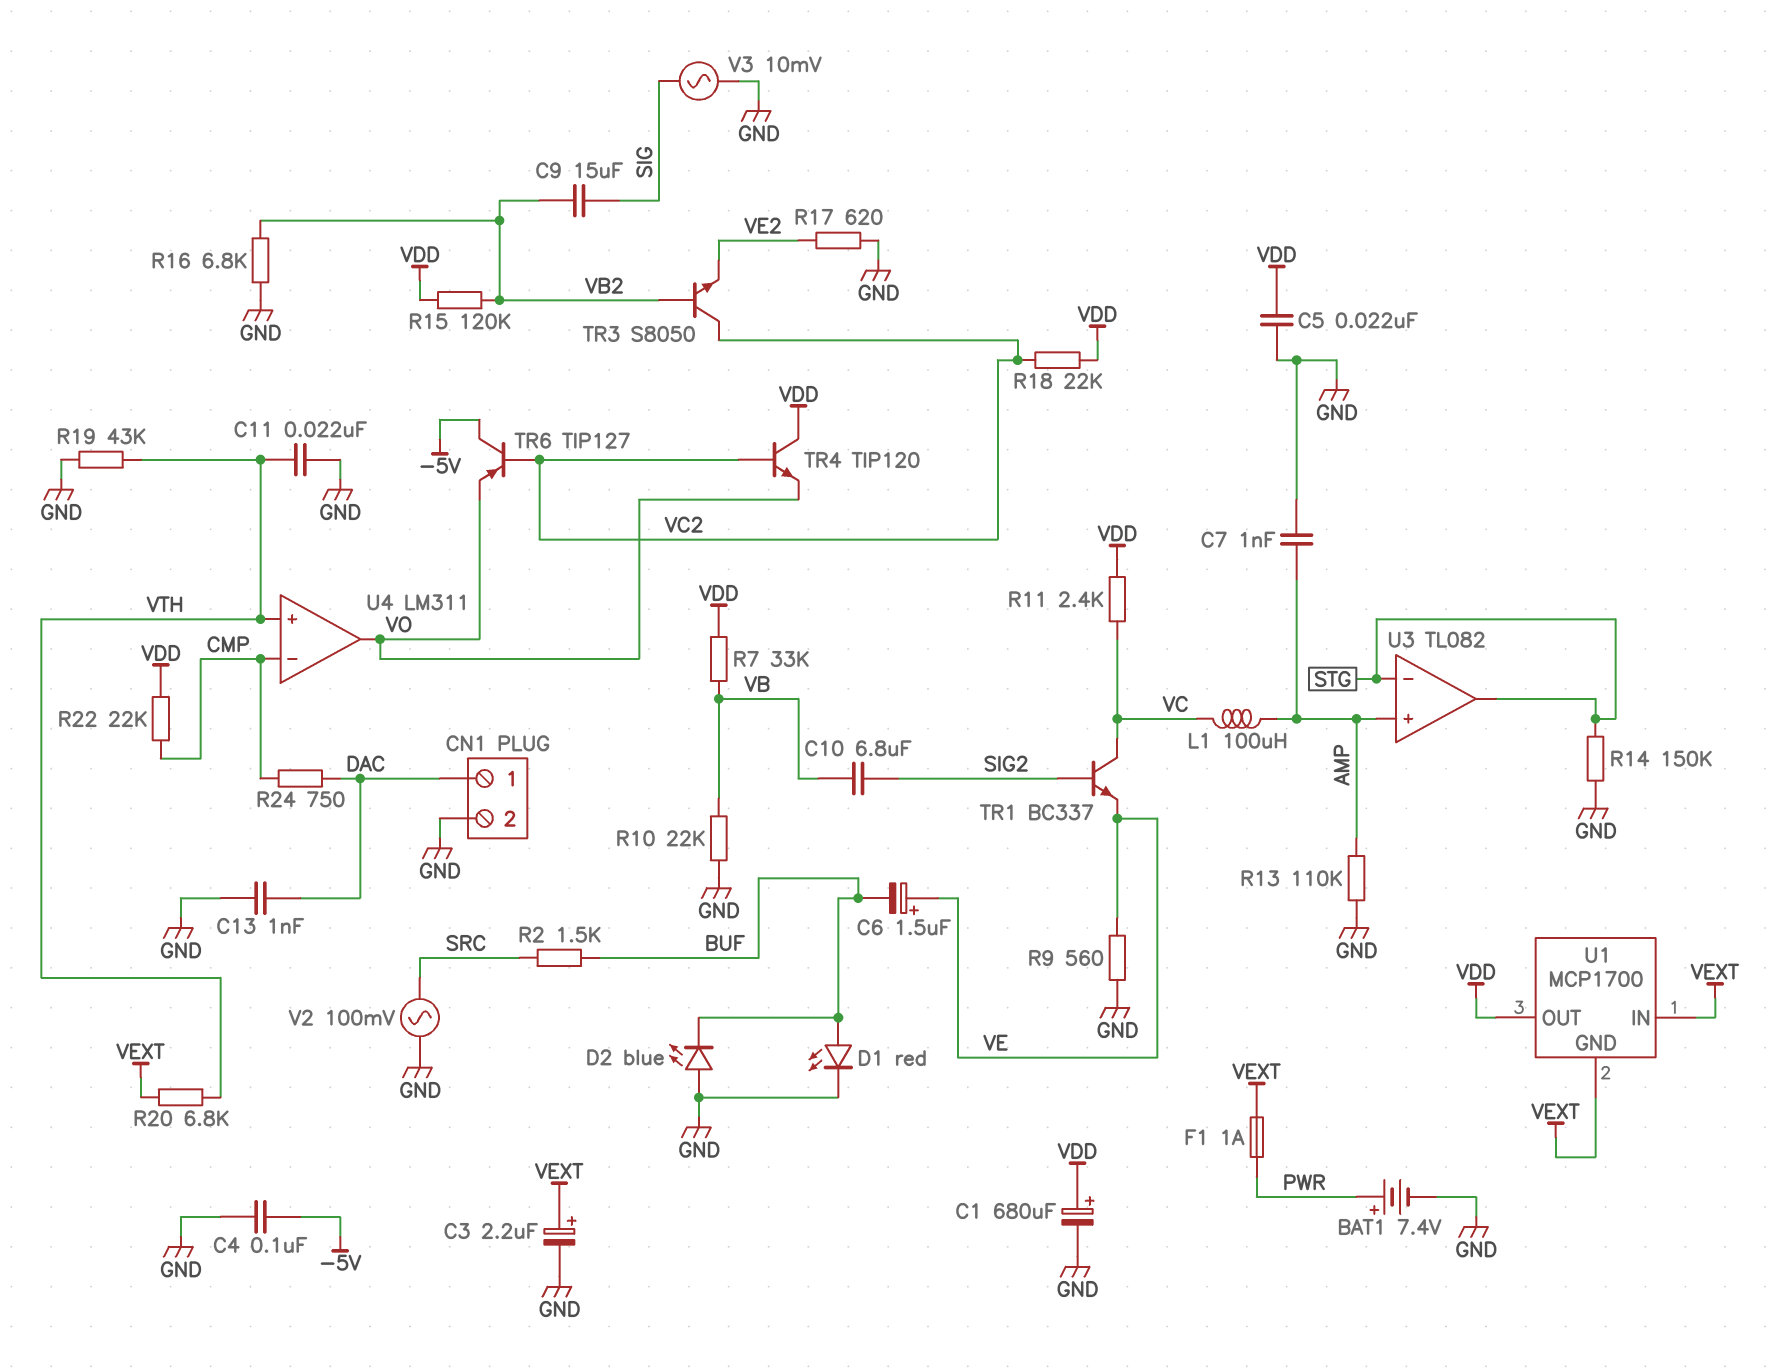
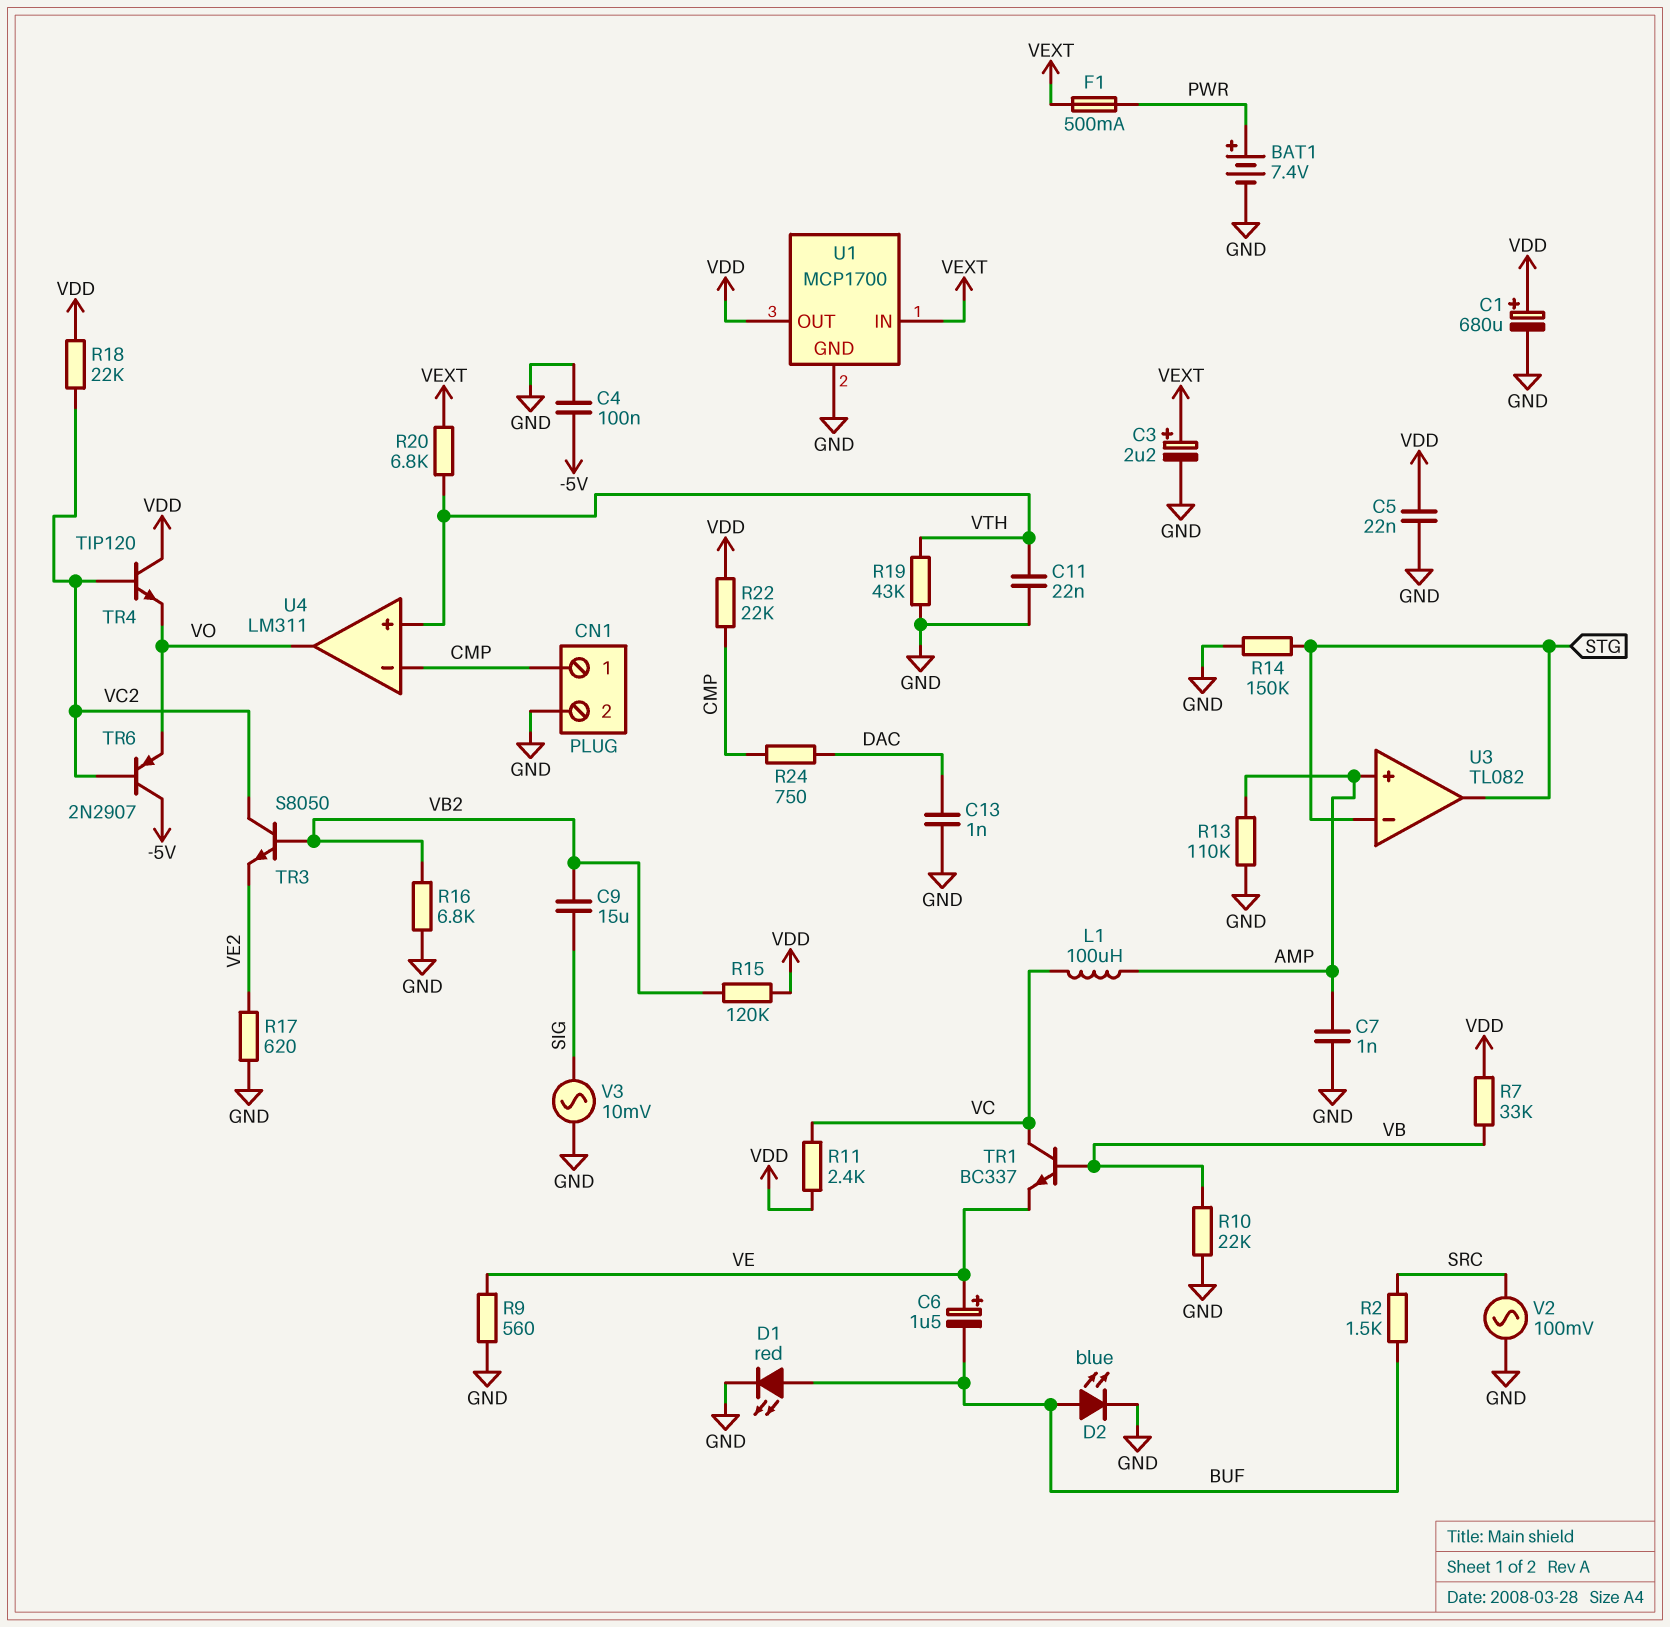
C10: 6.8uF (SIG2, VB) -> none
CN1 pin 1: DAC -> CMP
D2: LED blue (A GND, K BUF) -> LED blue (A BUF, K GND)
F1: 1A (PWR, VEXT) -> 500mA (PWR, VEXT)
TR1: NPN BC337 (B SIG2, C VC, E VE) -> NPN BC337 (B VB, C VC, E VE)
TR6: PNP TIP127 (B VC2, C -5V, E VO) -> PNP 2N2907 (B VC2, C -5V, E VO)
U1 pin GND: VEXT -> GND

